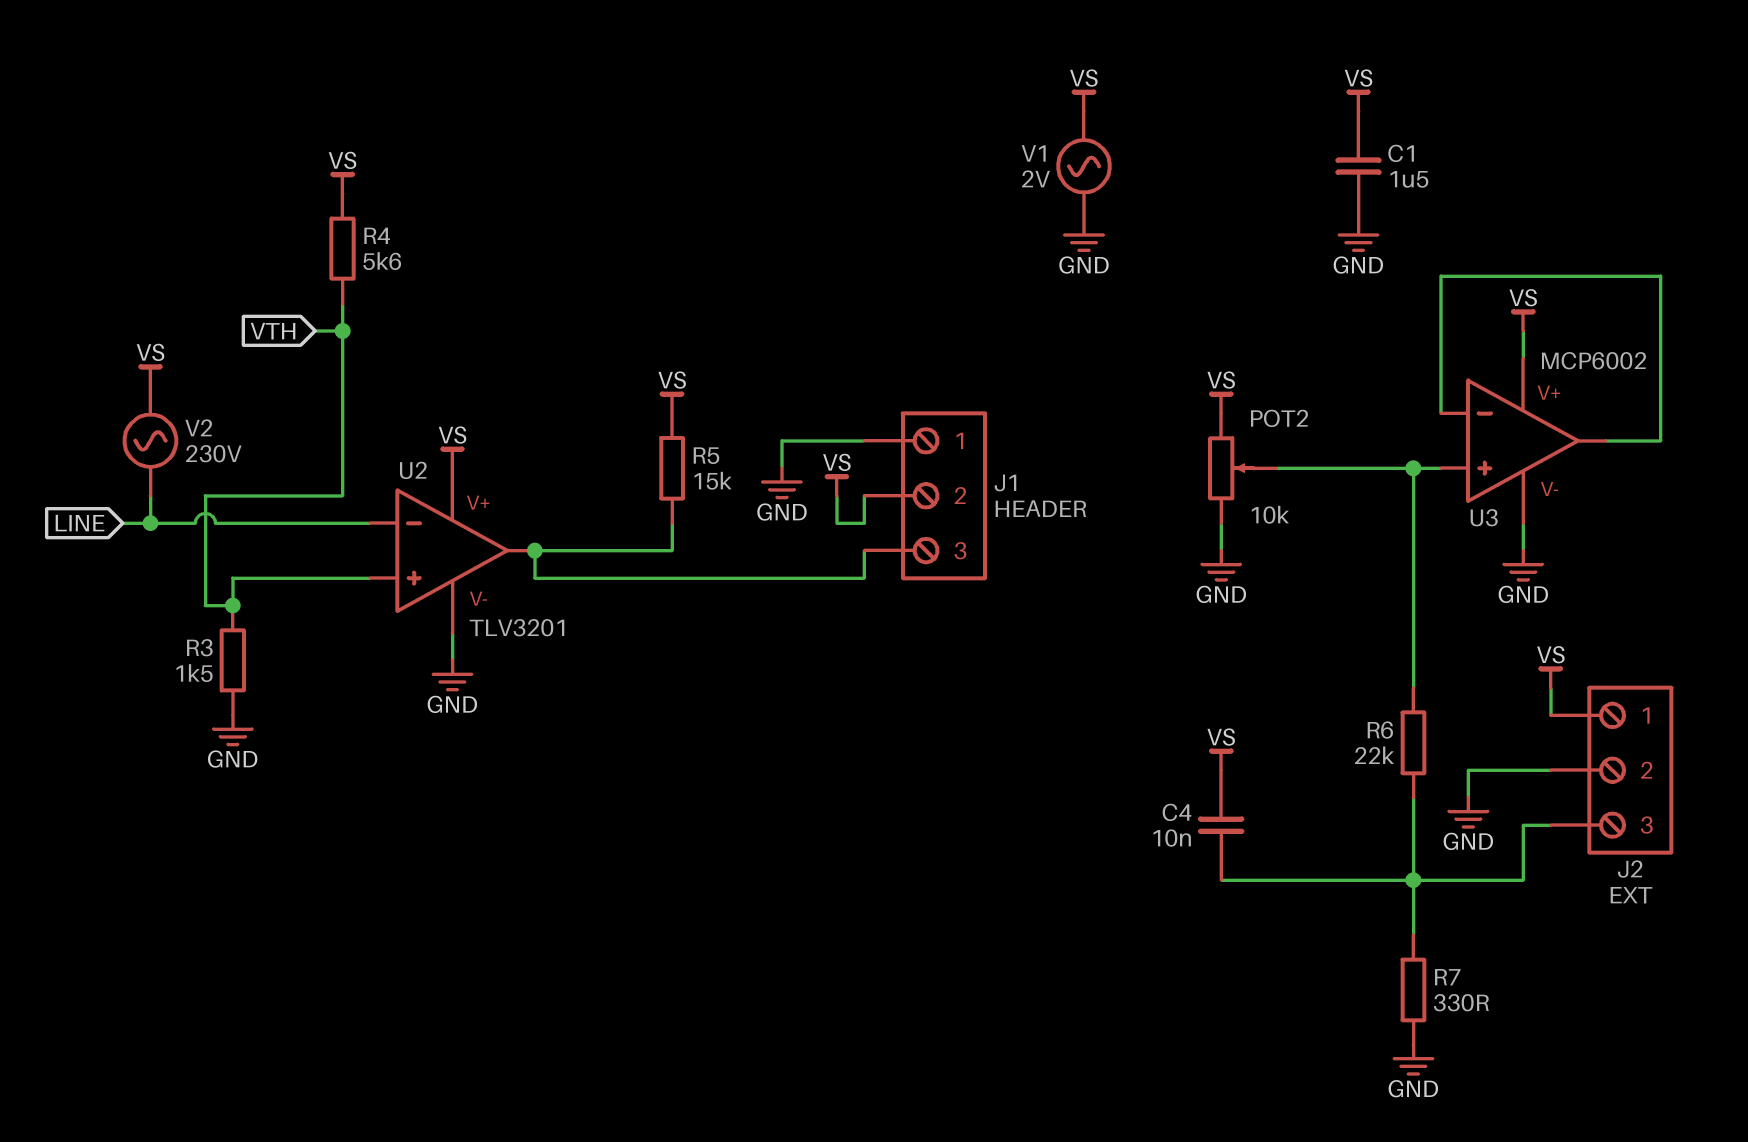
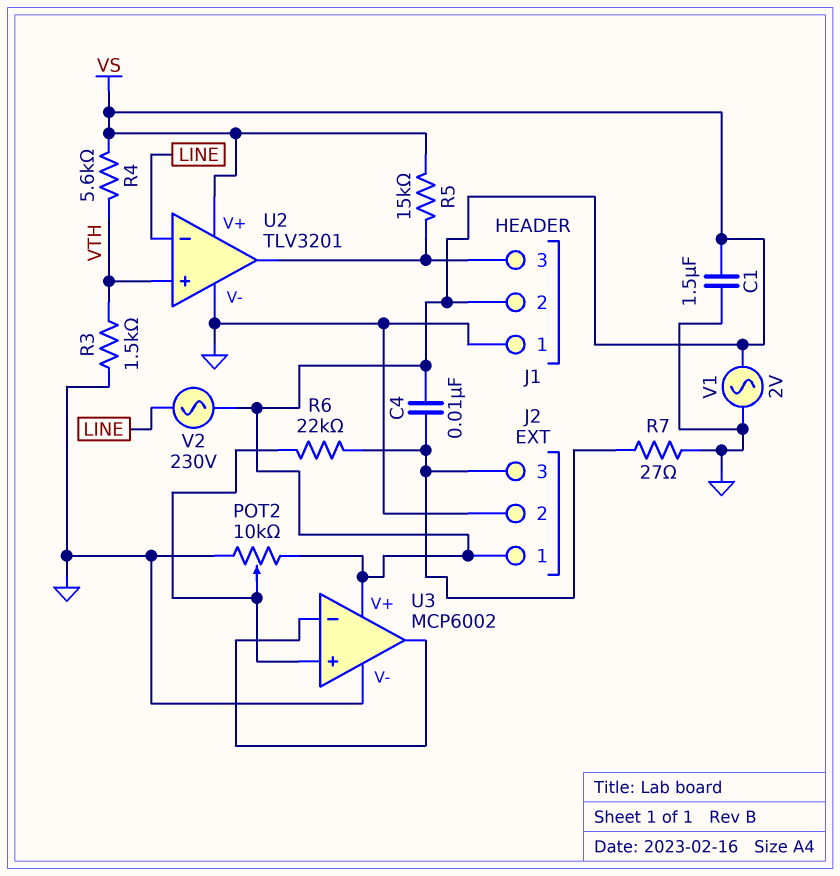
R7: 330 (GND, J2/3) -> 27 (GND, J2/3)

